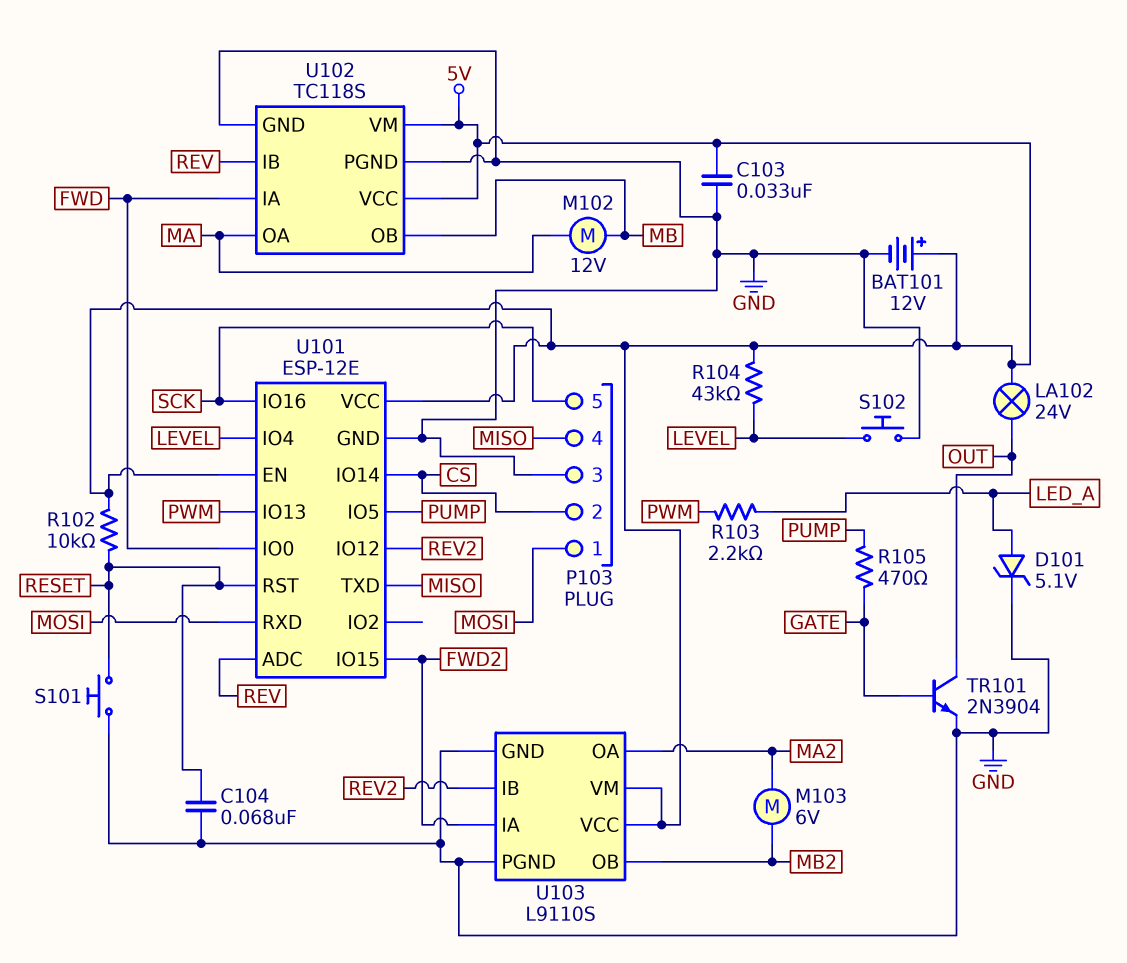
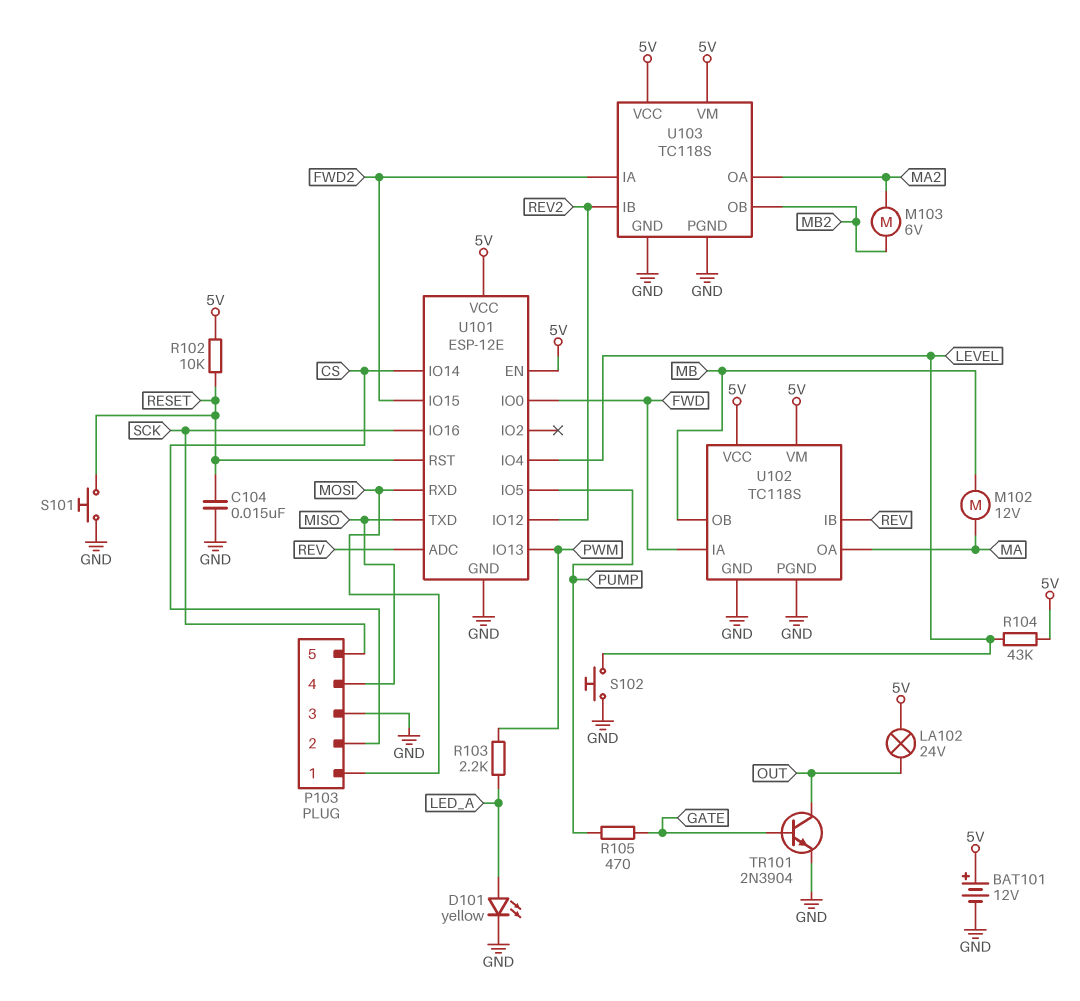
C103: 33nF (5V, GND) -> none
C104: 68nF (GND, RESET) -> 15nF (GND, RESET)
D101: zener 5.1V (A LED_A, K GND) -> LED yellow (A LED_A, K GND)
U103: L9110S -> TC118S

